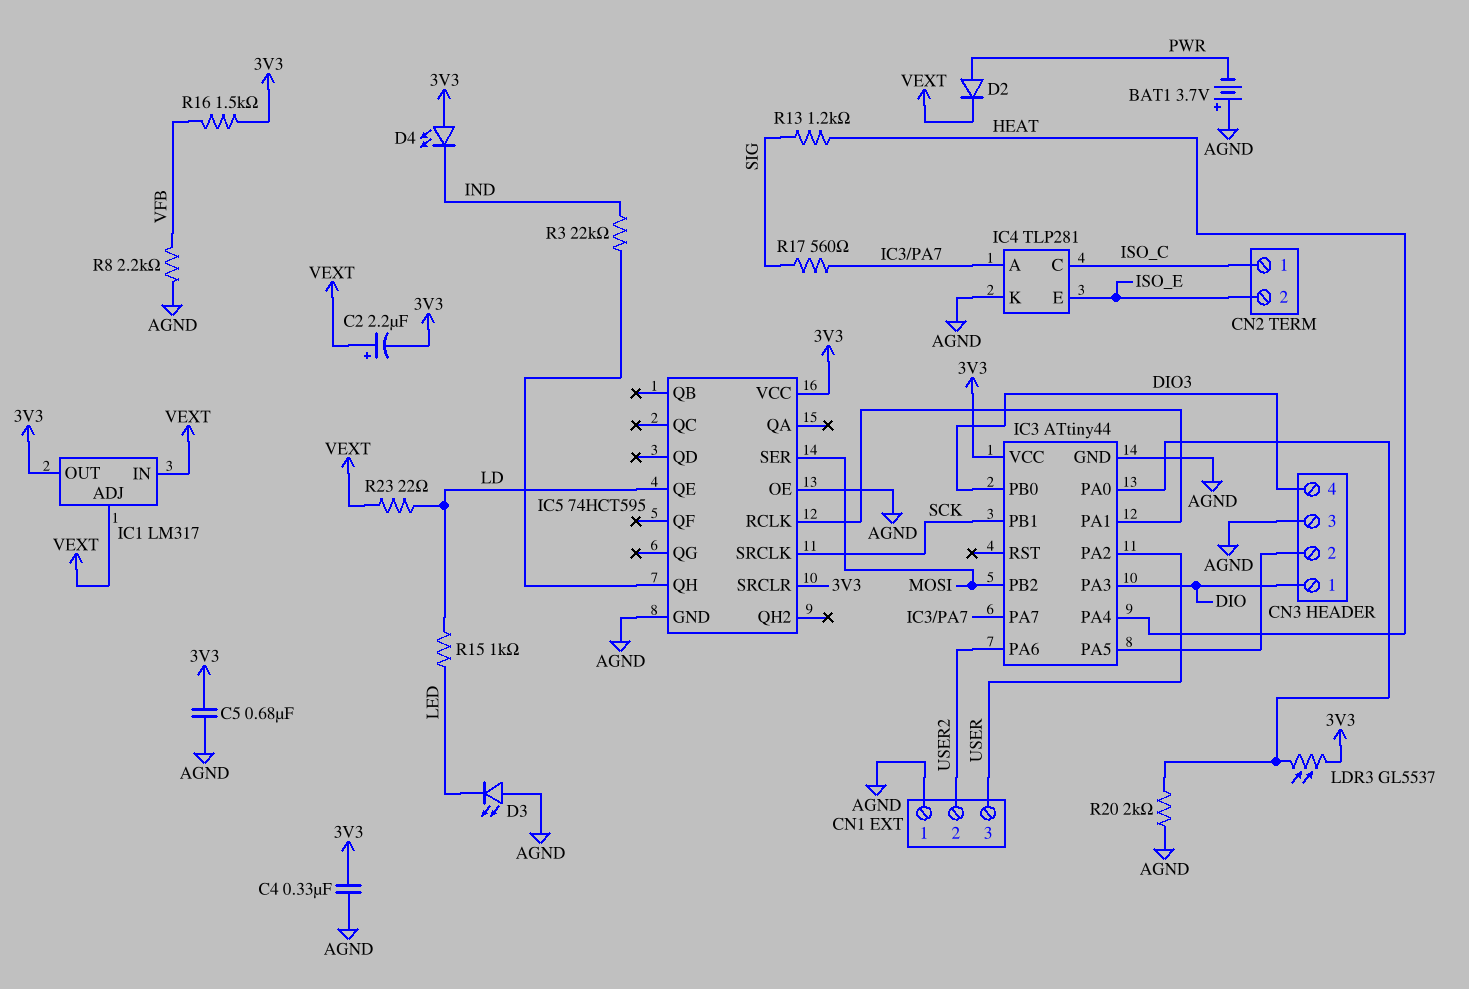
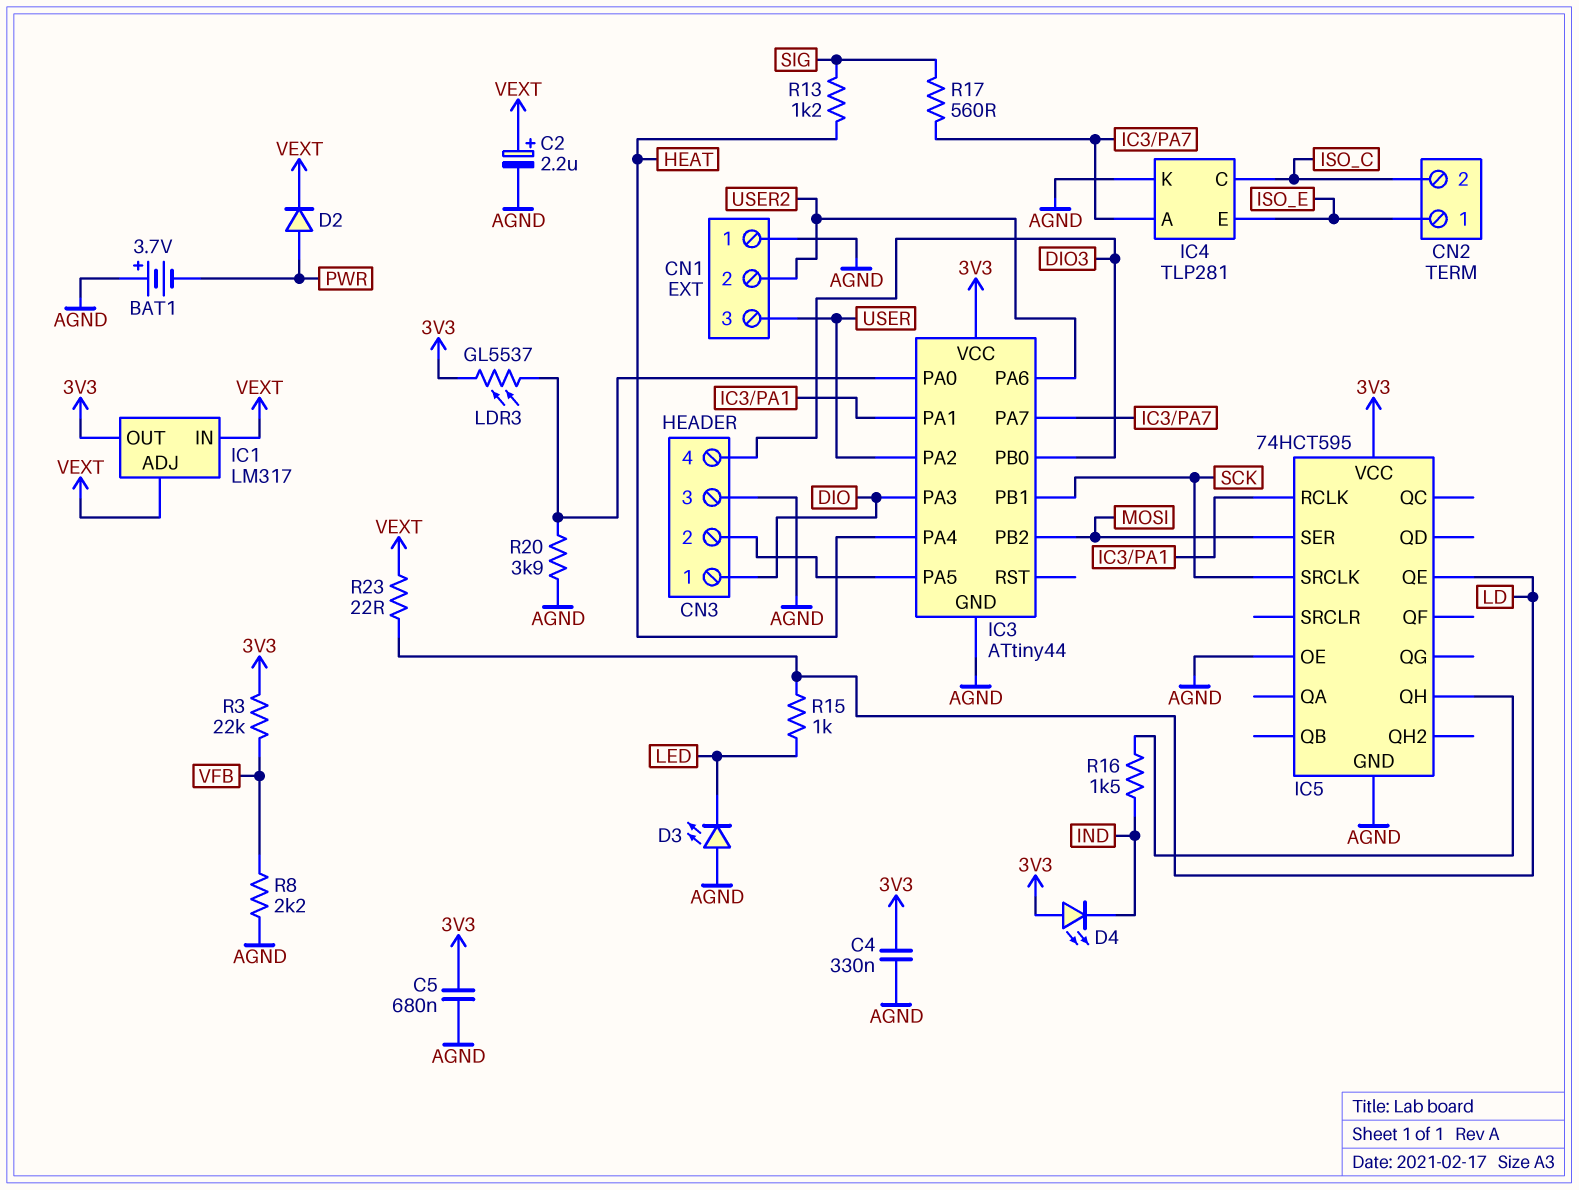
C2: 2.2uF (plus VEXT, minus 3V3) -> 2.2uF (plus VEXT, minus AGND)
CN2 pin 1: ISO_C -> ISO_E
CN2 pin 2: ISO_E -> ISO_C
IC5 pin SRCLR: 3V3 -> none
R3: 22k (IC5/QH, IND) -> 22k (3V3, VFB)
R16: 1.5k (3V3, VFB) -> 1.5k (IC5/QH, IND)
R20: 2k (AGND, IC3/PA0) -> 3.9k (AGND, IC3/PA0)

